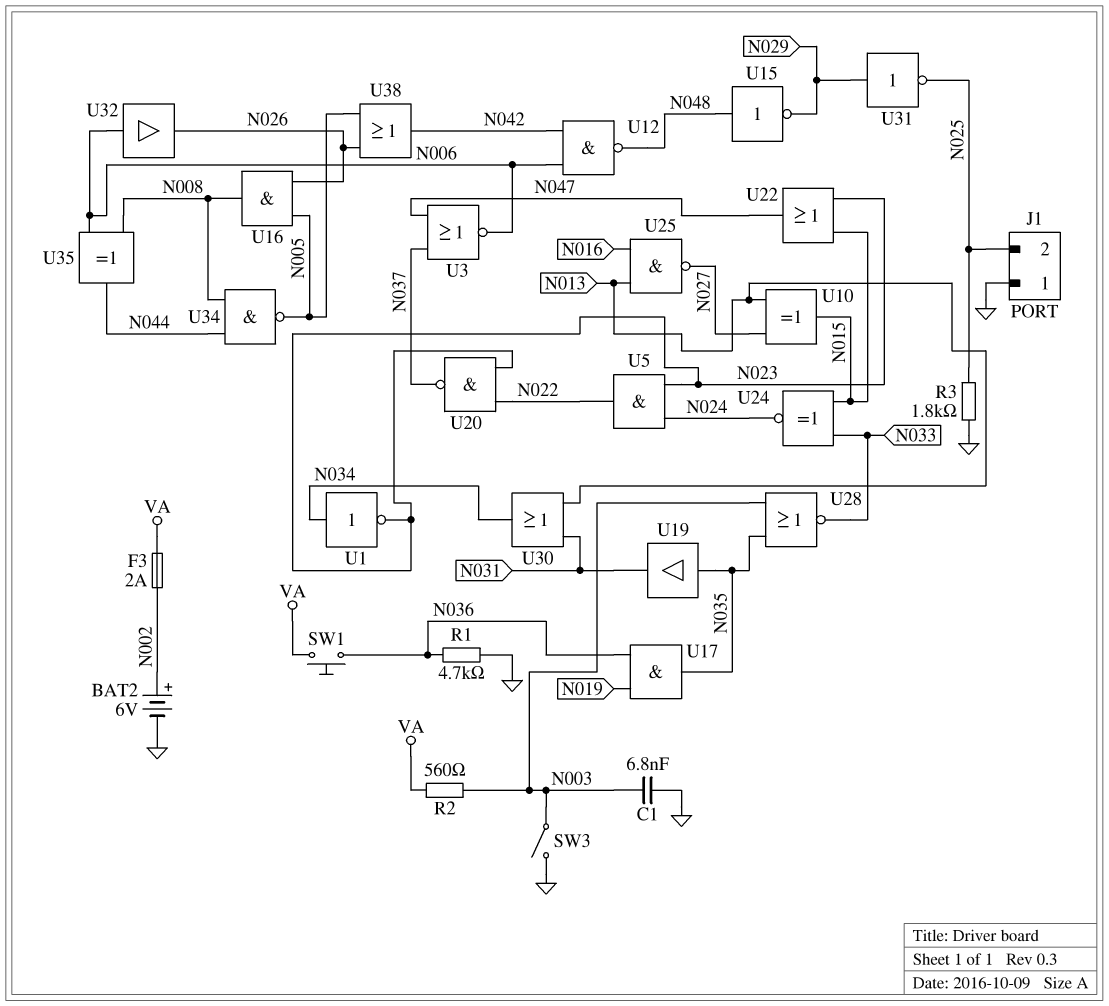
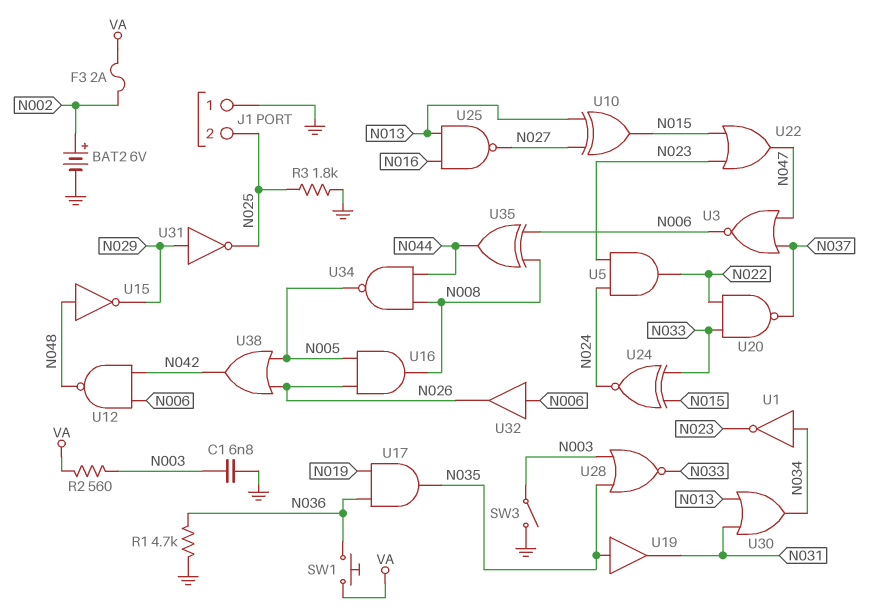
U20: NAND (in N022, in N023, out N037) -> NAND (in N022, in N033, out N037)

